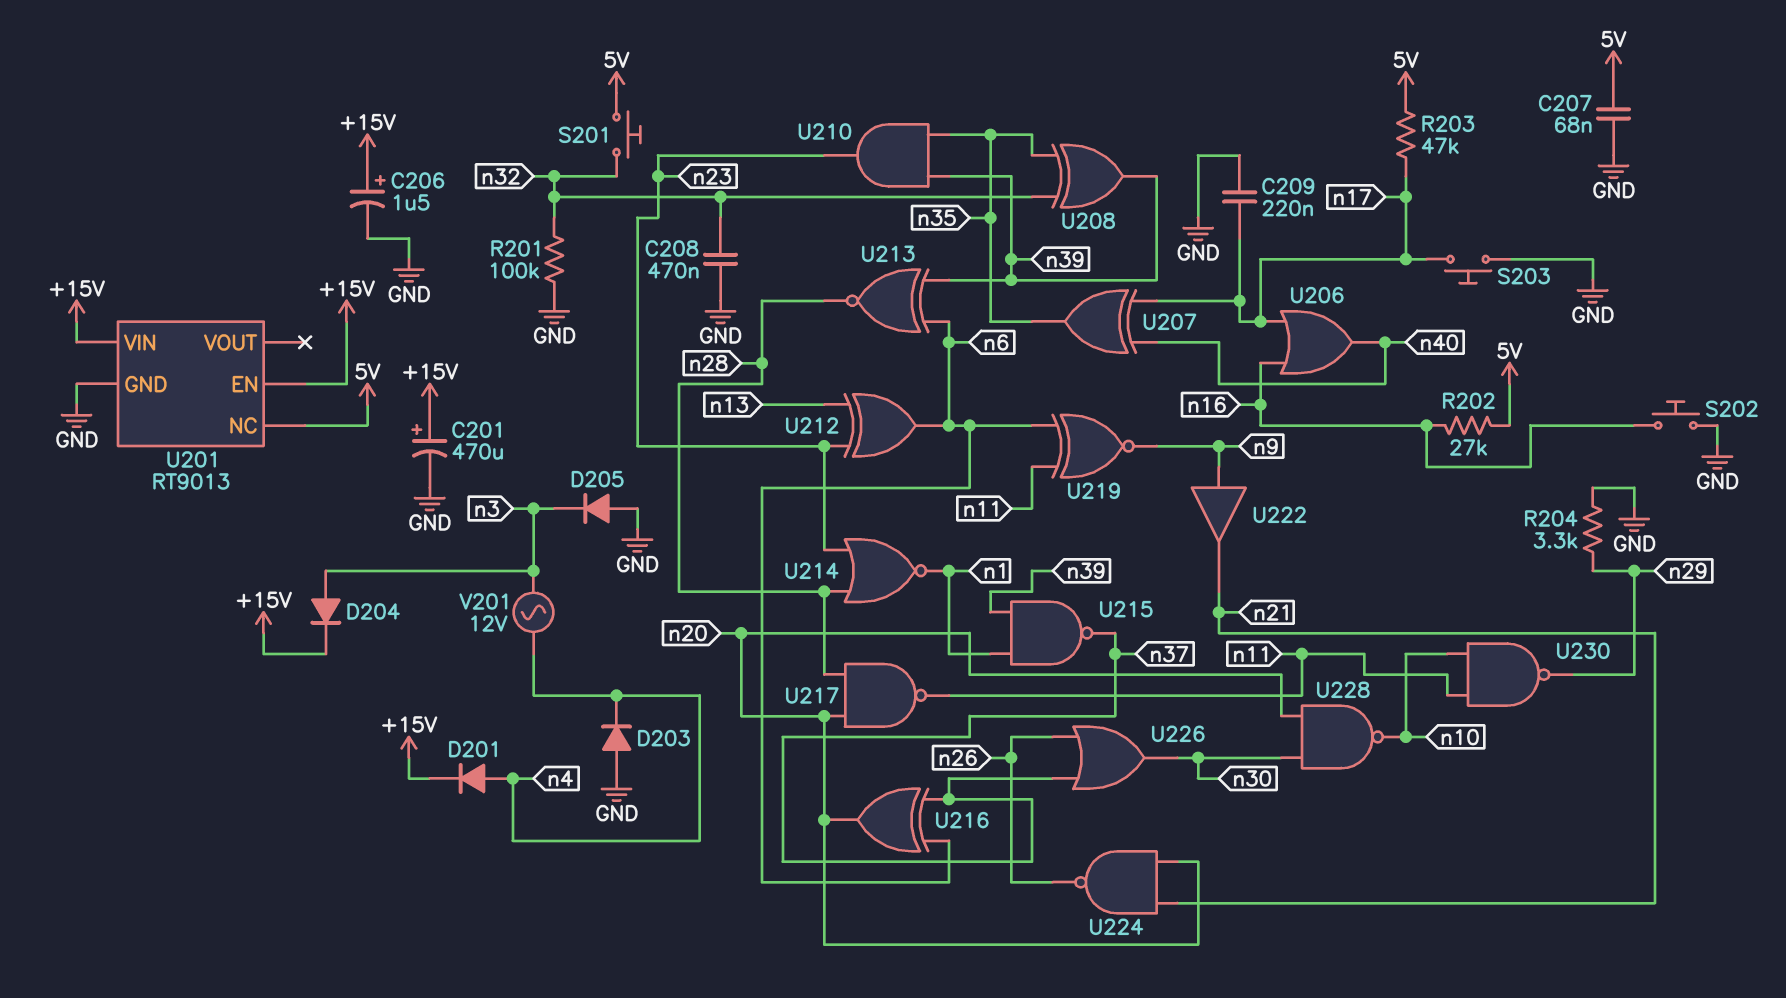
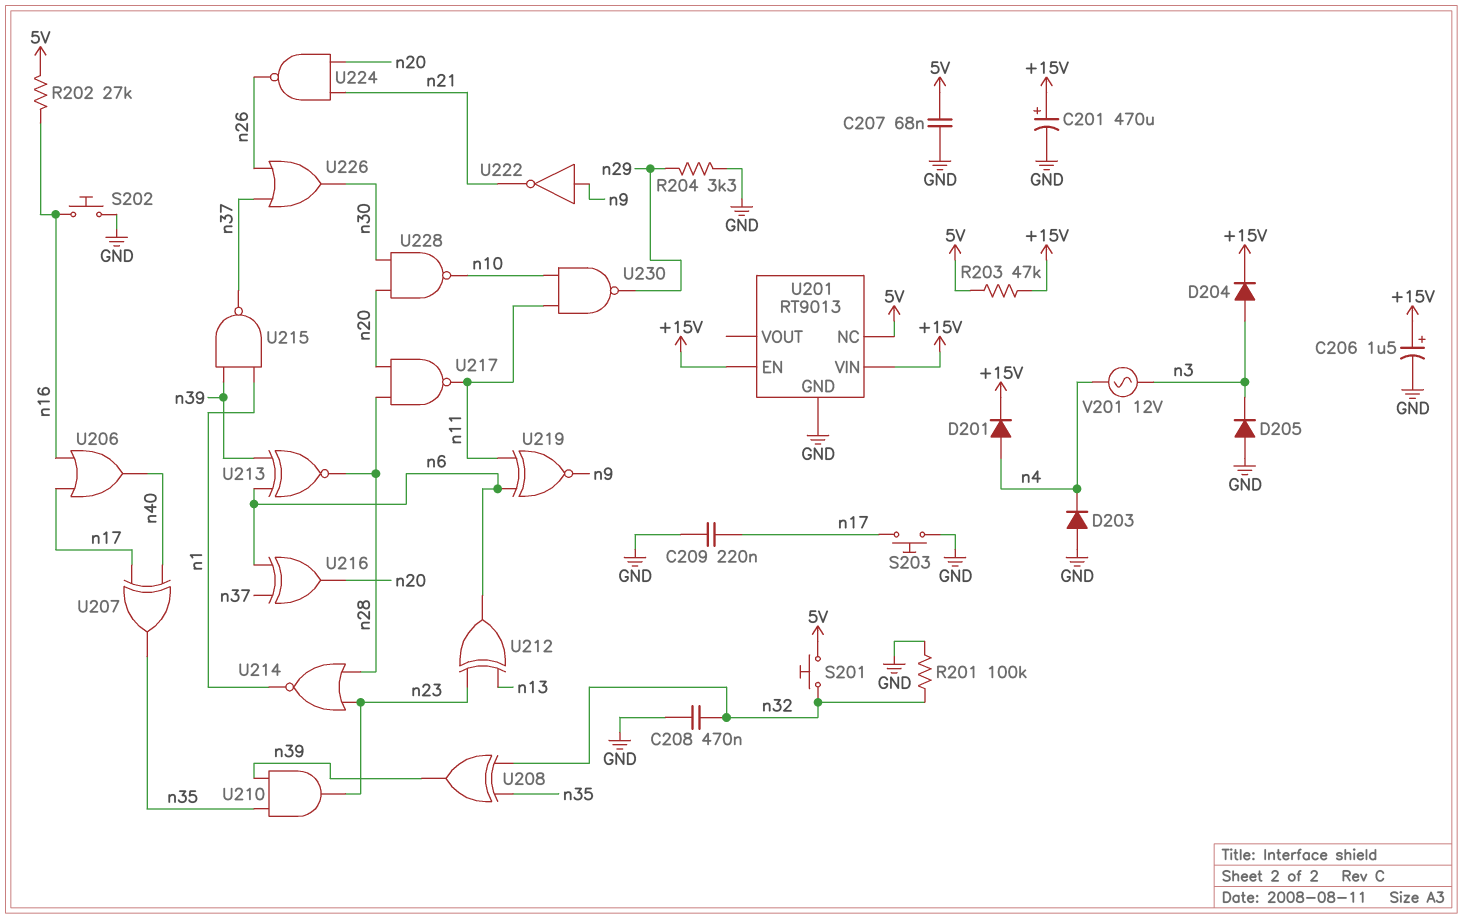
R203: 47k (5V, n17) -> 47k (+15V, 5V)
U222: buffer (in n9, out n21) -> NOT (in n9, out n21)

